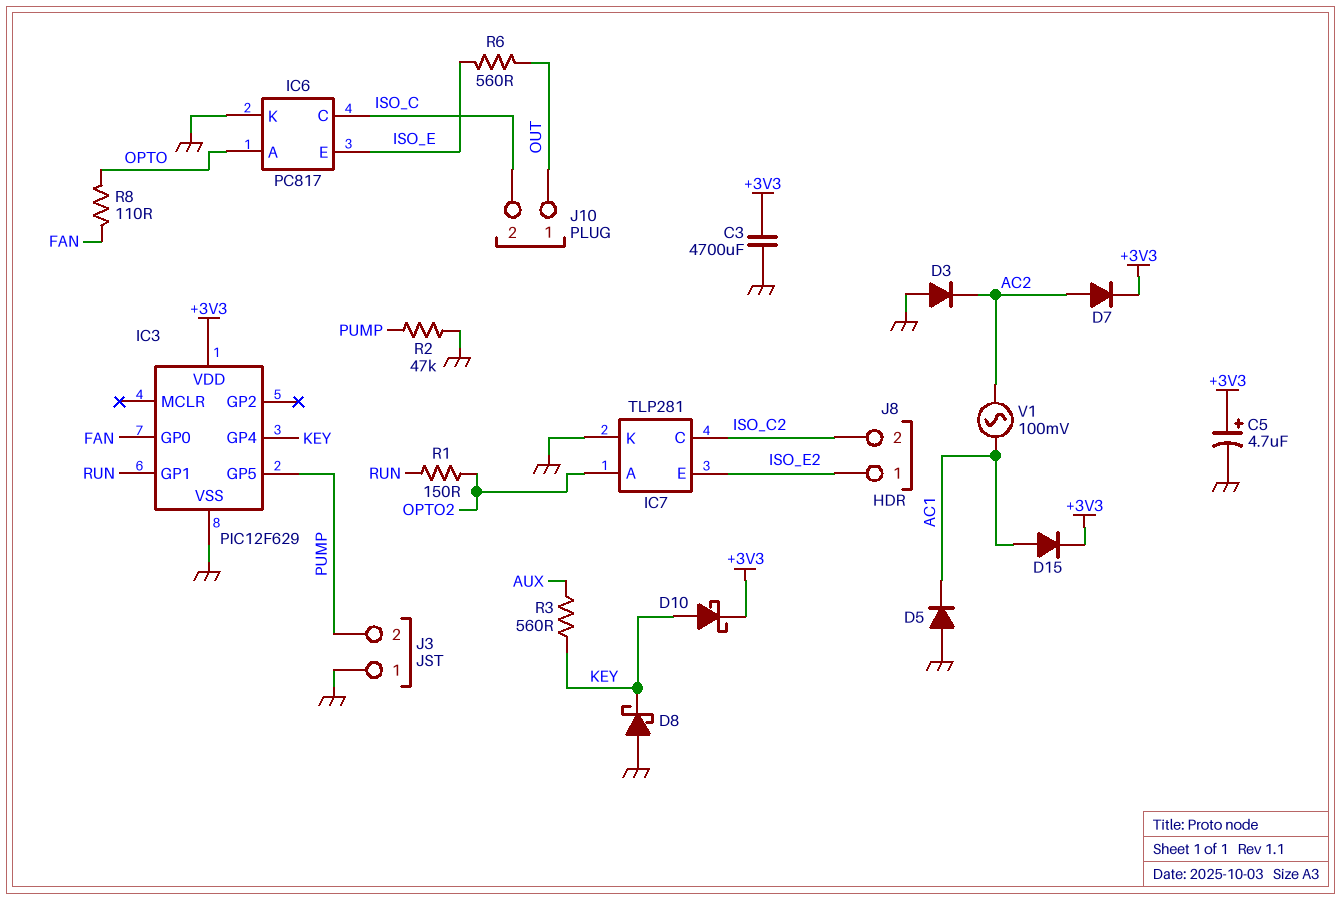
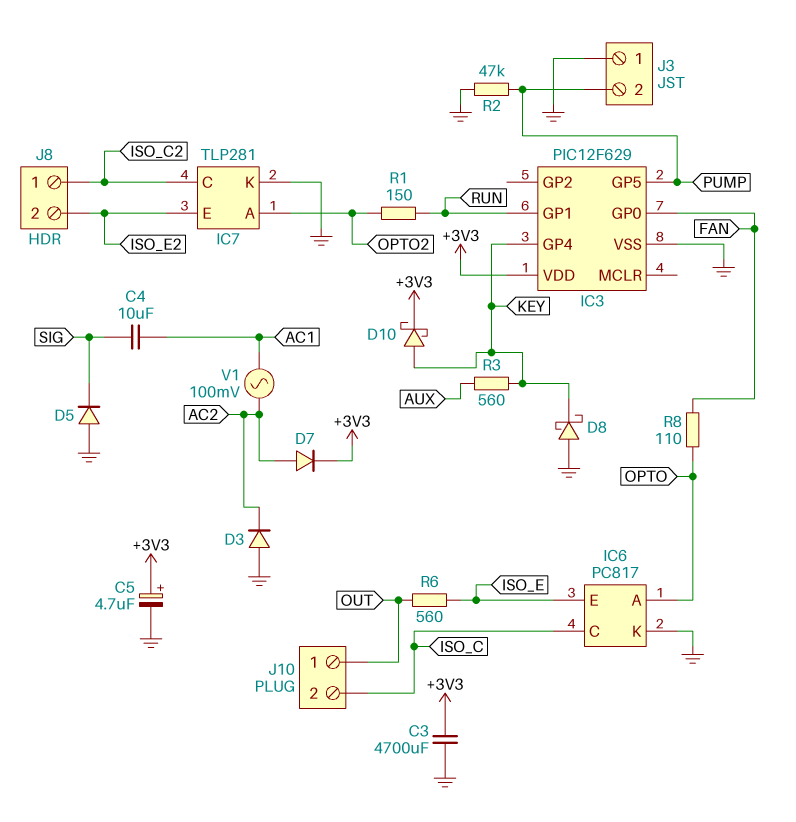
C4: none -> 10uF (AC1, SIG)
D5: diode (A GND, K AC1) -> diode (A GND, K SIG)
D15: diode (A AC1, K +3V3) -> none
J8 pin 1: ISO_E2 -> ISO_C2
J8 pin 2: ISO_C2 -> ISO_E2

